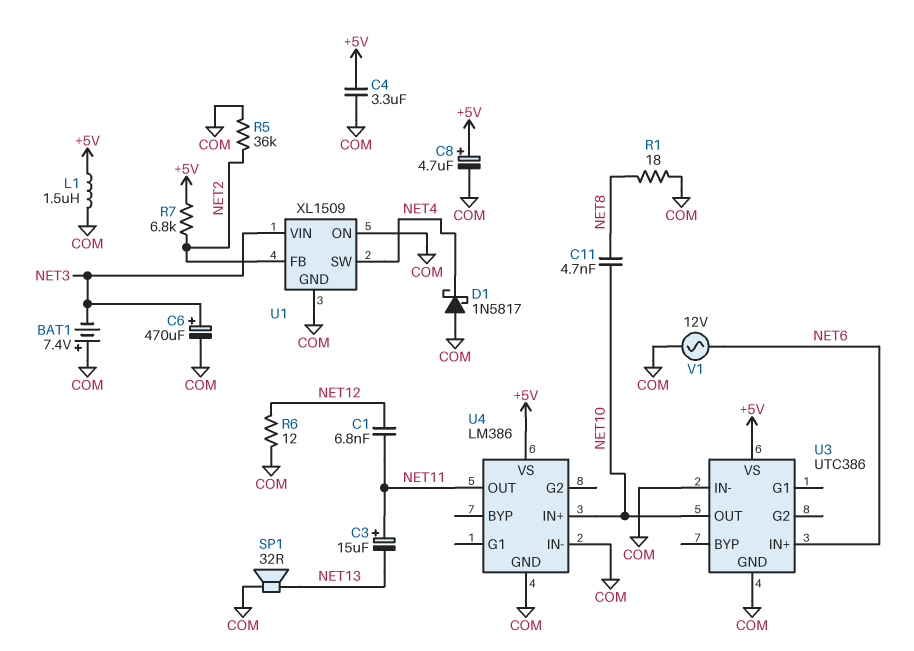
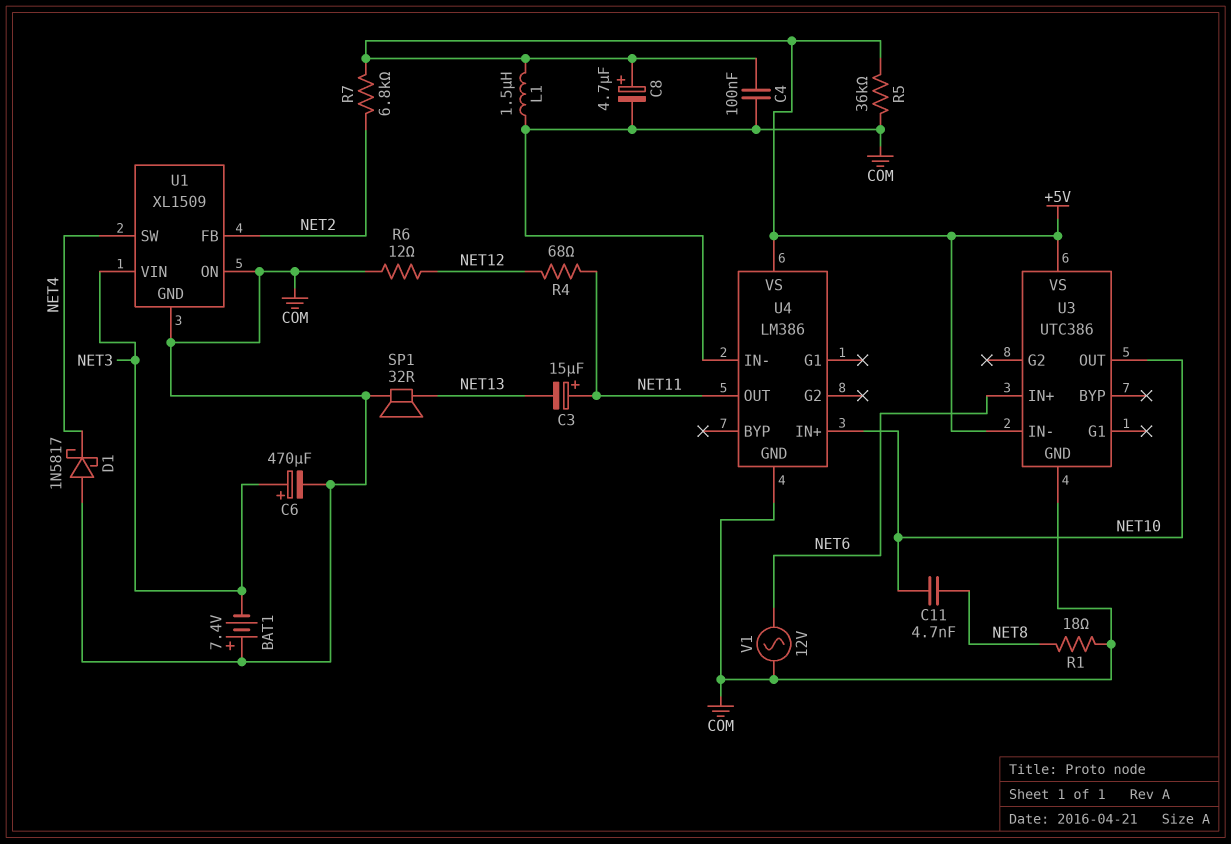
C1: 6.8nF (NET11, NET12) -> none
C4: 3.3uF (+5V, COM) -> 100nF (+5V, COM)
R4: none -> 68 (NET11, NET12)
R5: 36k (COM, NET2) -> 36k (+5V, COM)
U3 pin IN-: COM -> +5V

